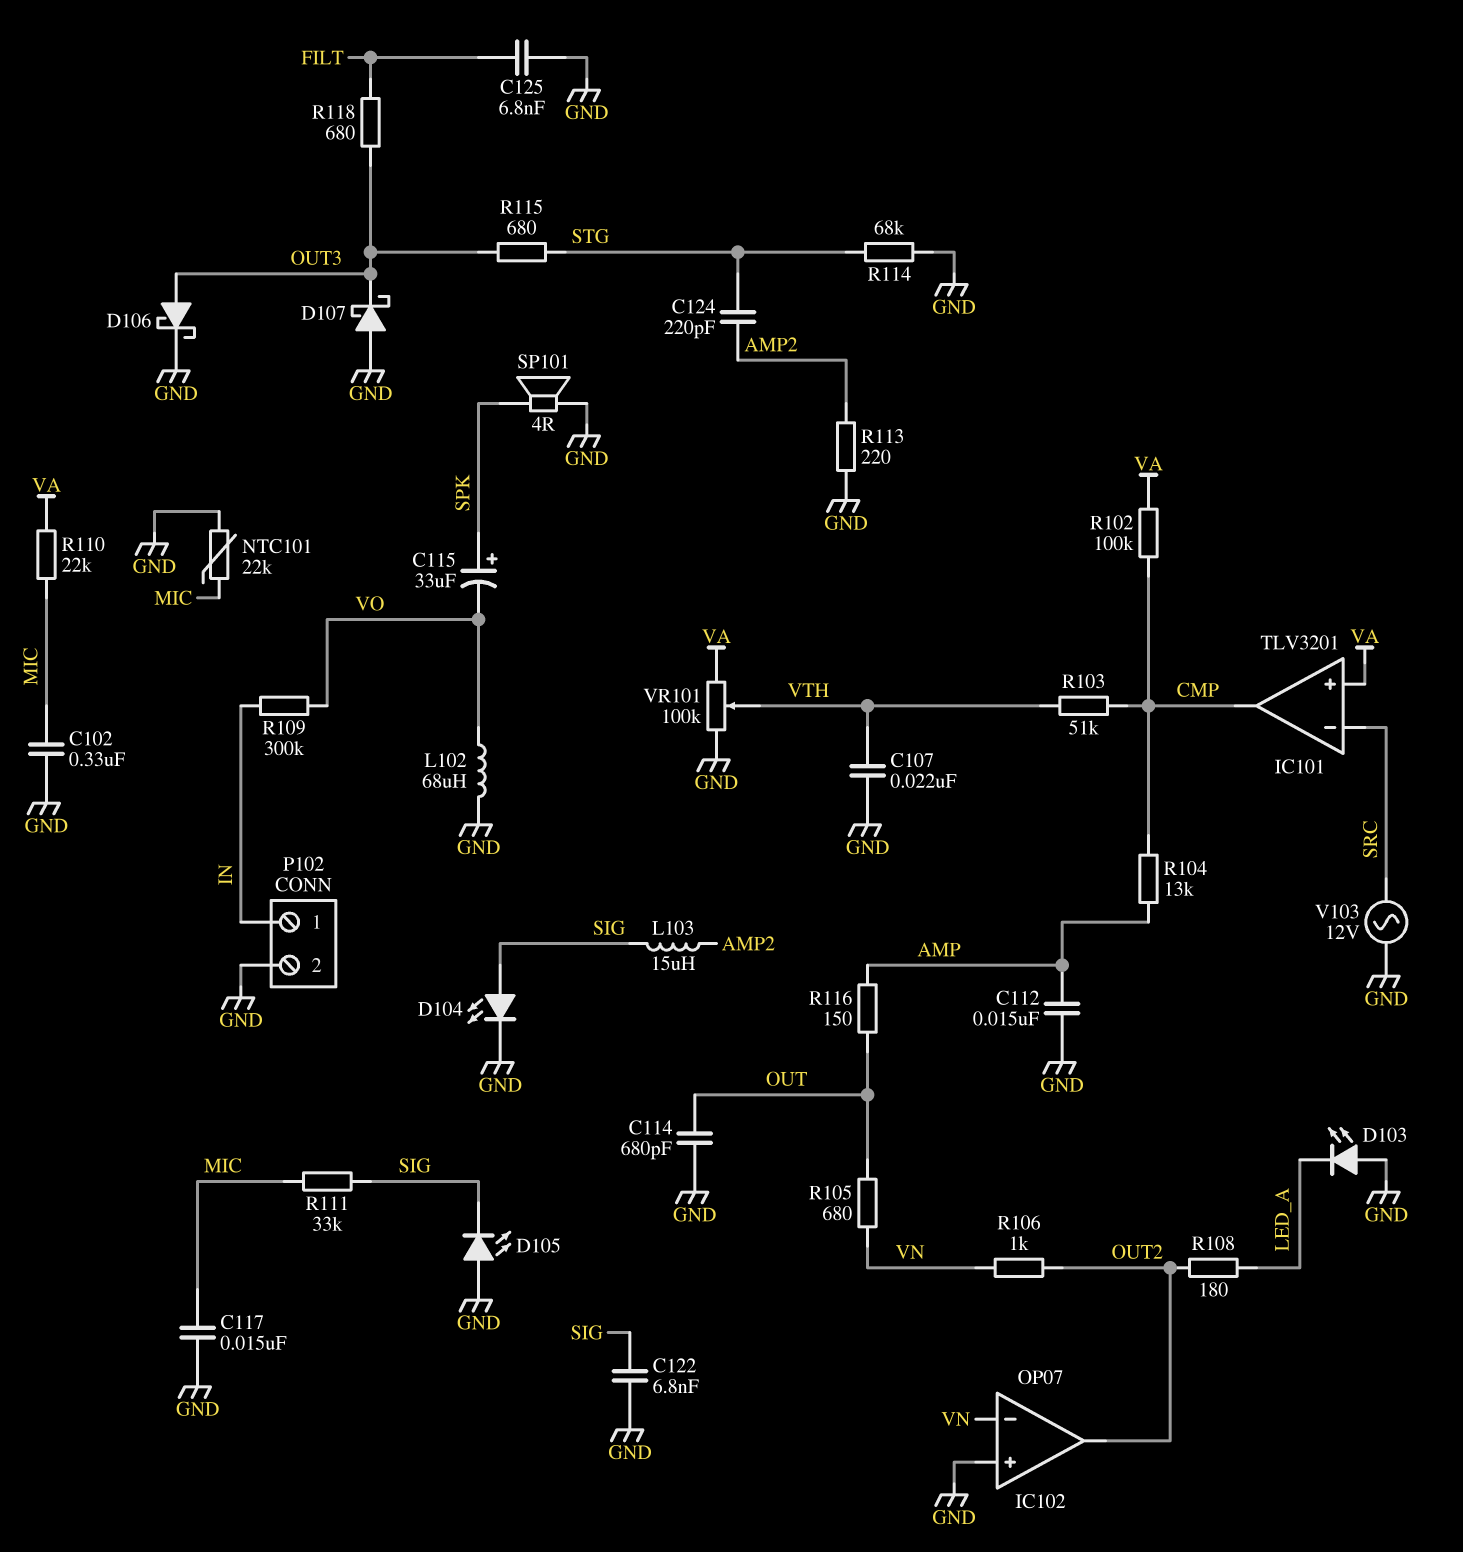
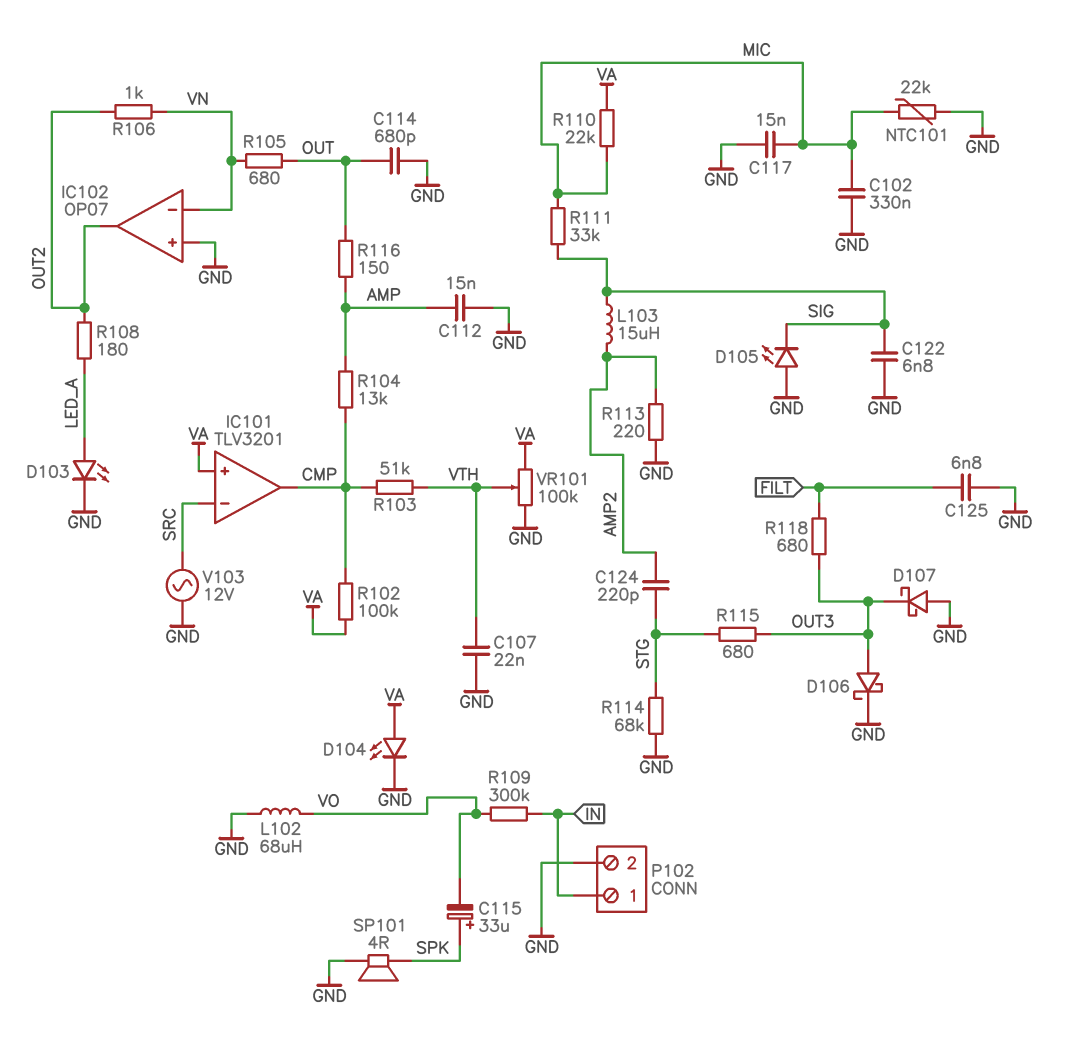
D103: LED (A GND, K LED_A) -> LED (A LED_A, K GND)
D104: LED (A SIG, K GND) -> LED (A VA, K GND)

